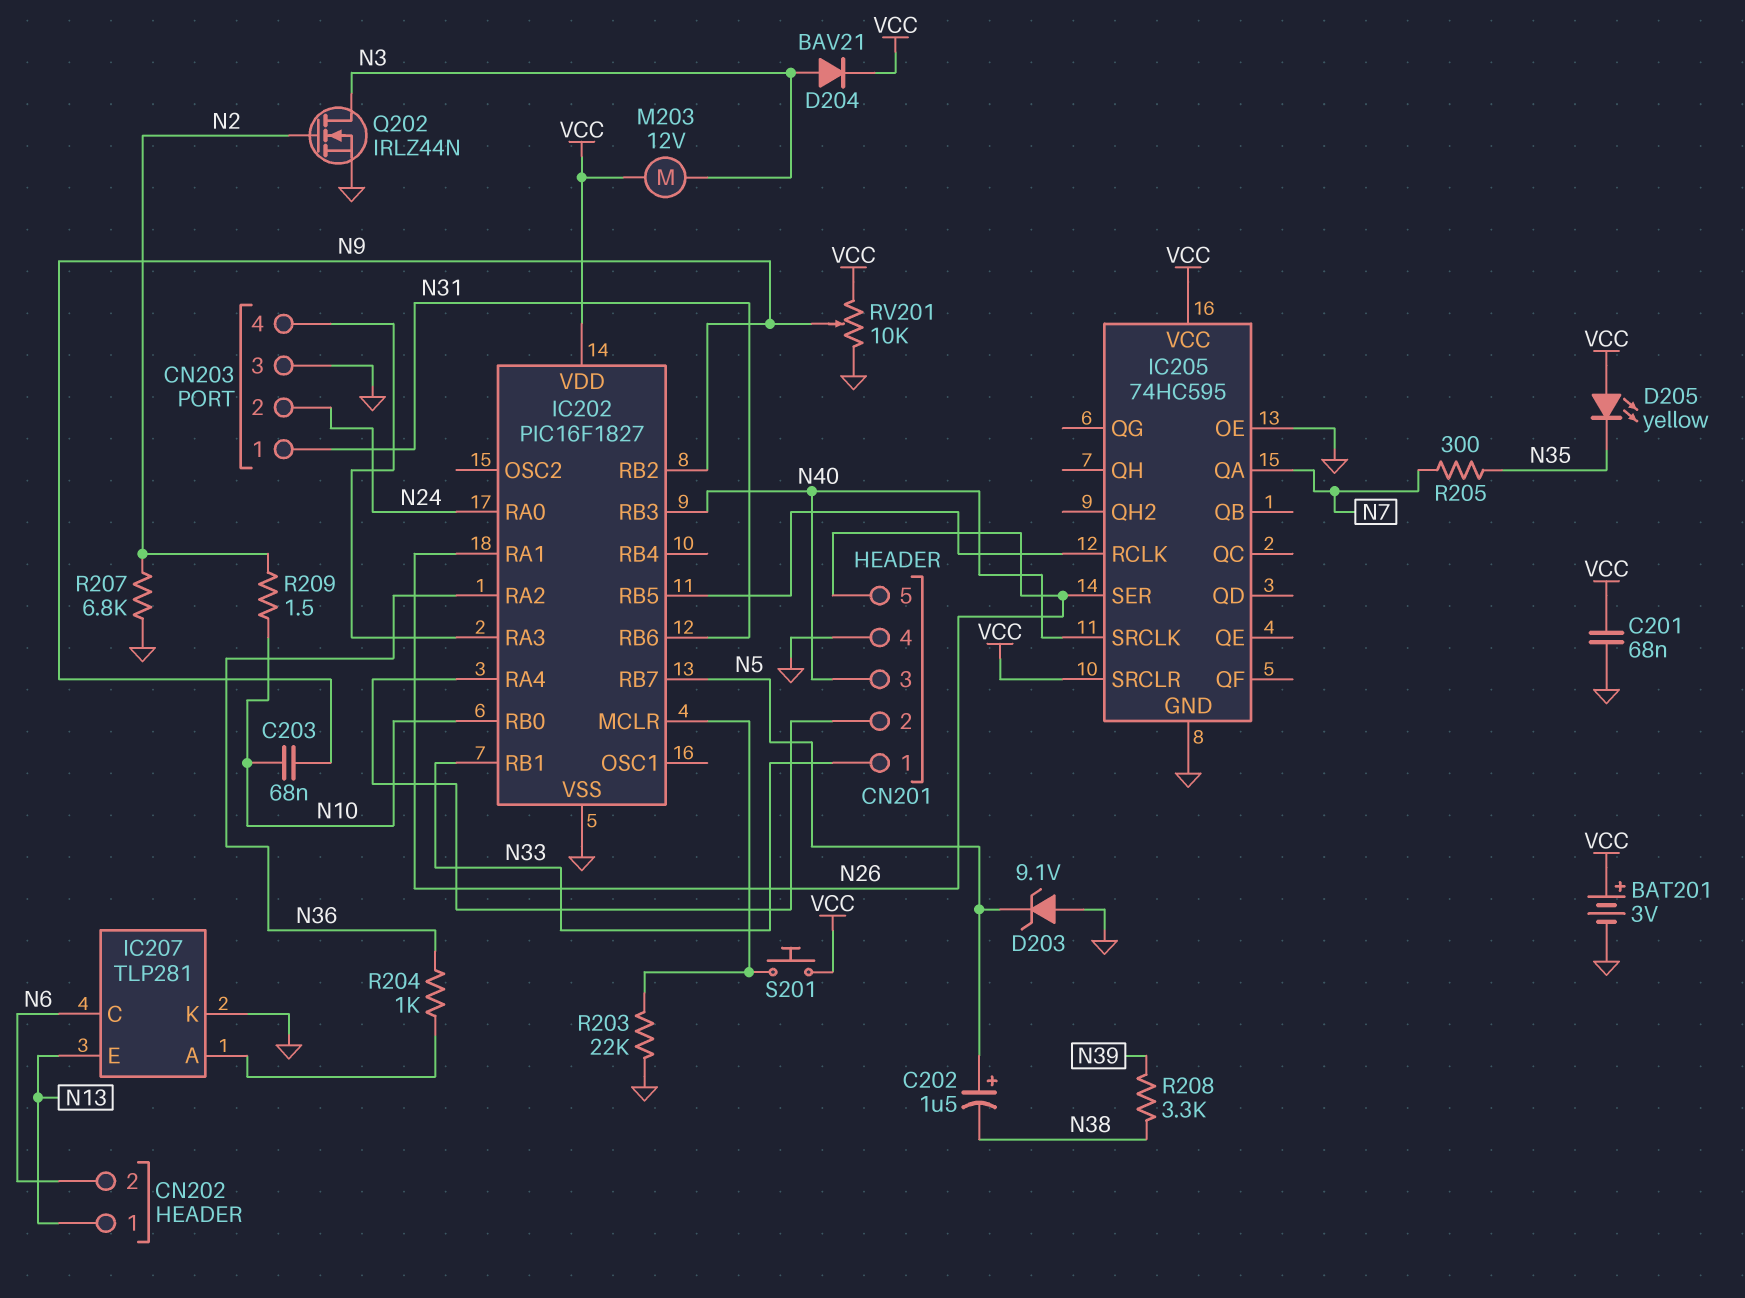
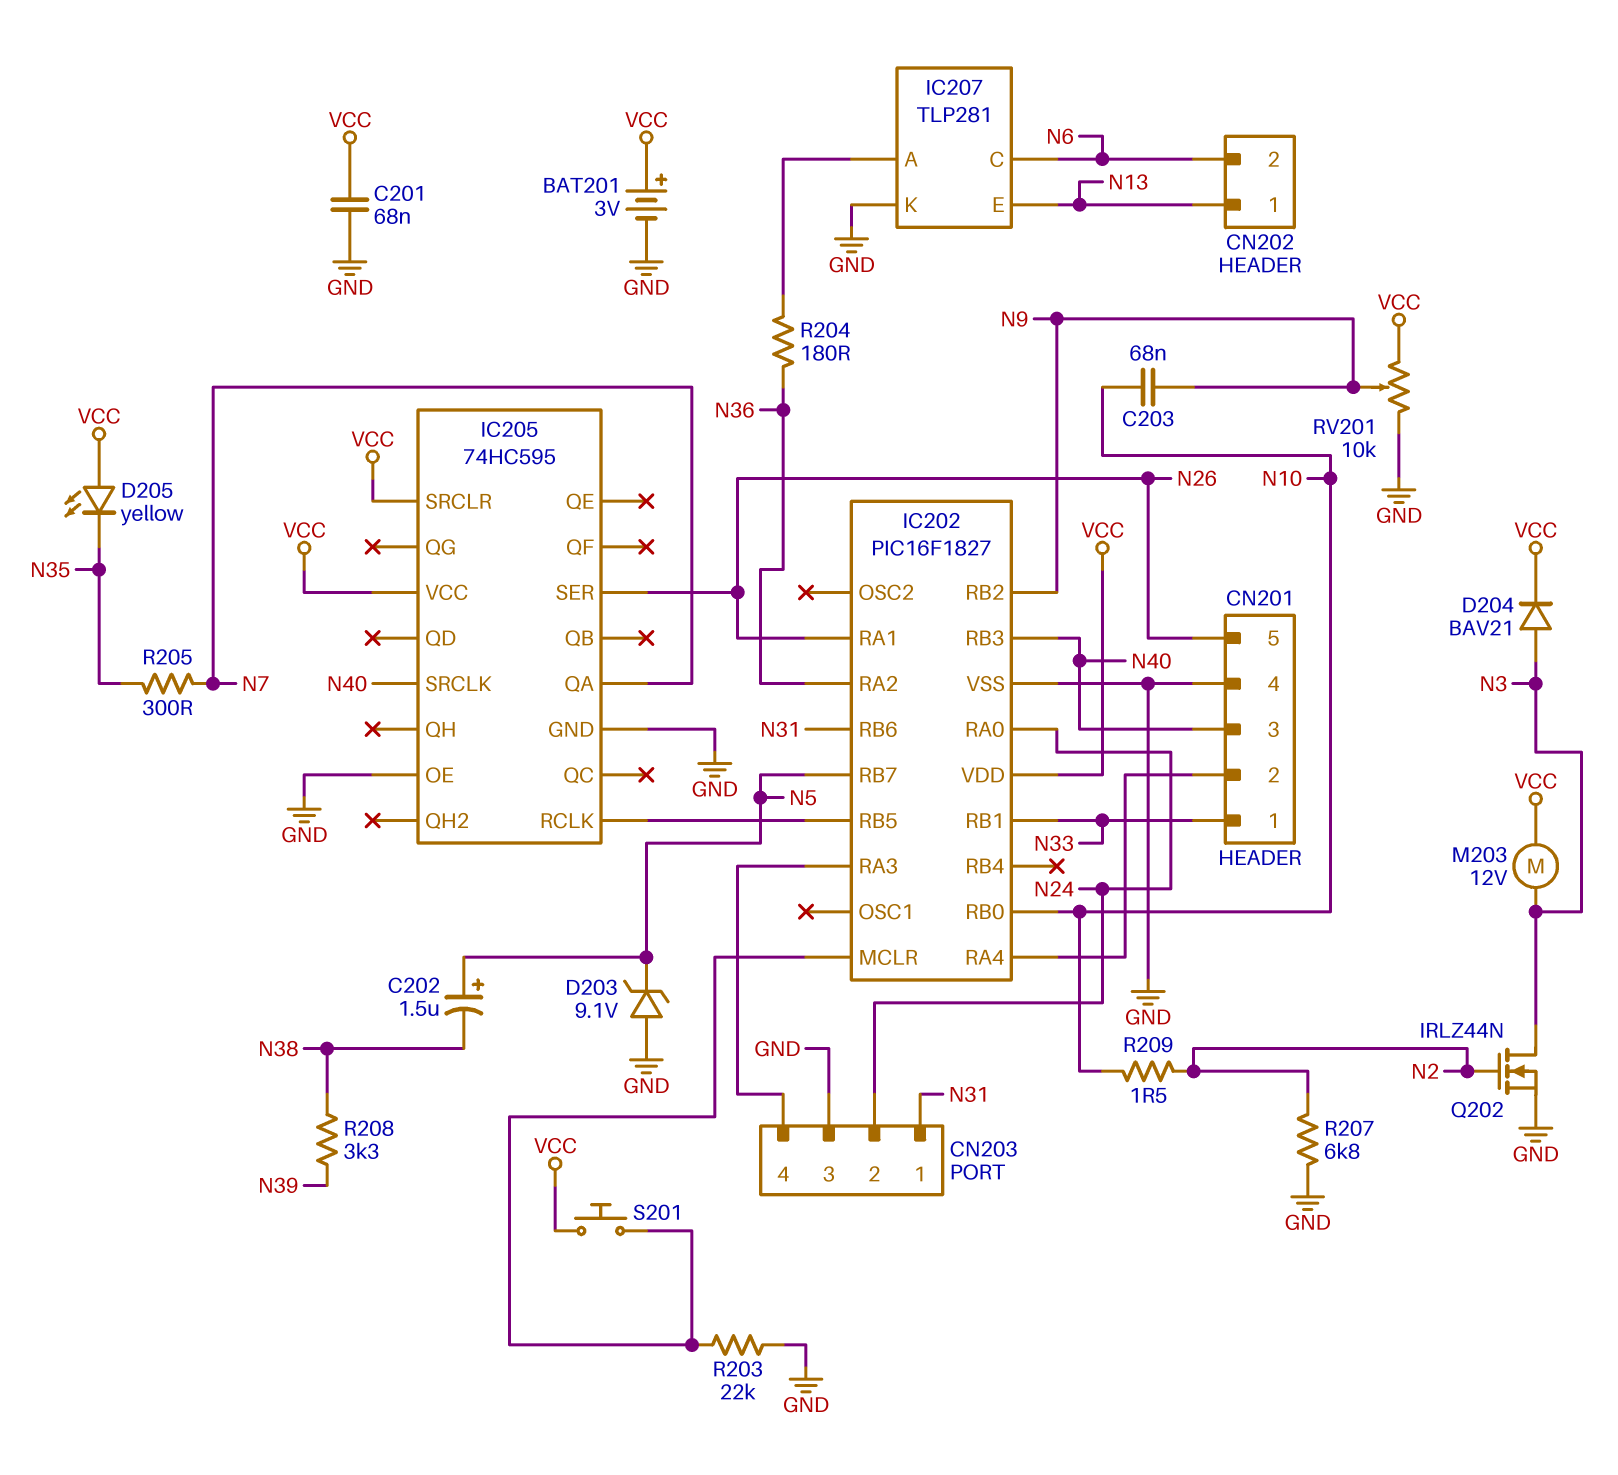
R204: 1k (IC207/A, N36) -> 180 (IC207/A, N36)

